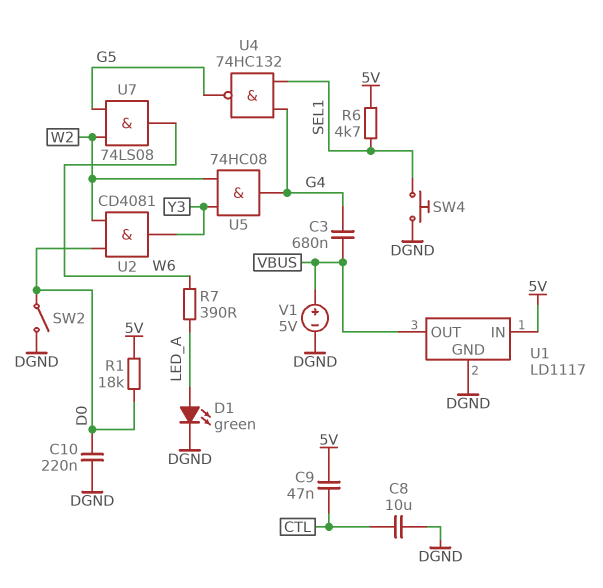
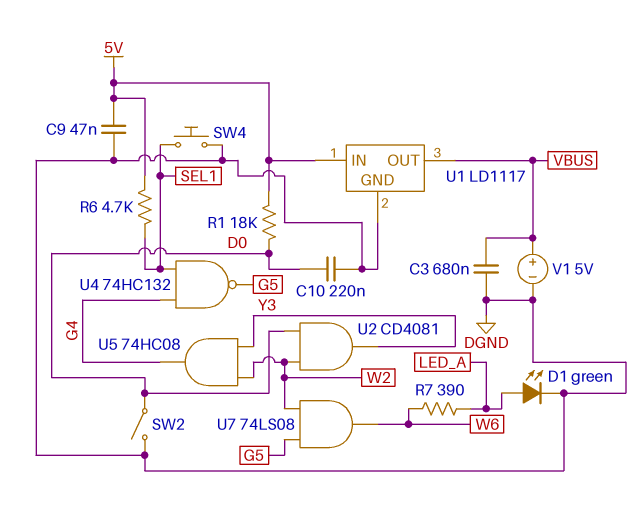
C3: 680nF (G4, VBUS) -> 680nF (DGND, VBUS)
C8: 10uF (CTL, DGND) -> none
C9: 47nF (5V, CTL) -> 47nF (5V, DGND)

